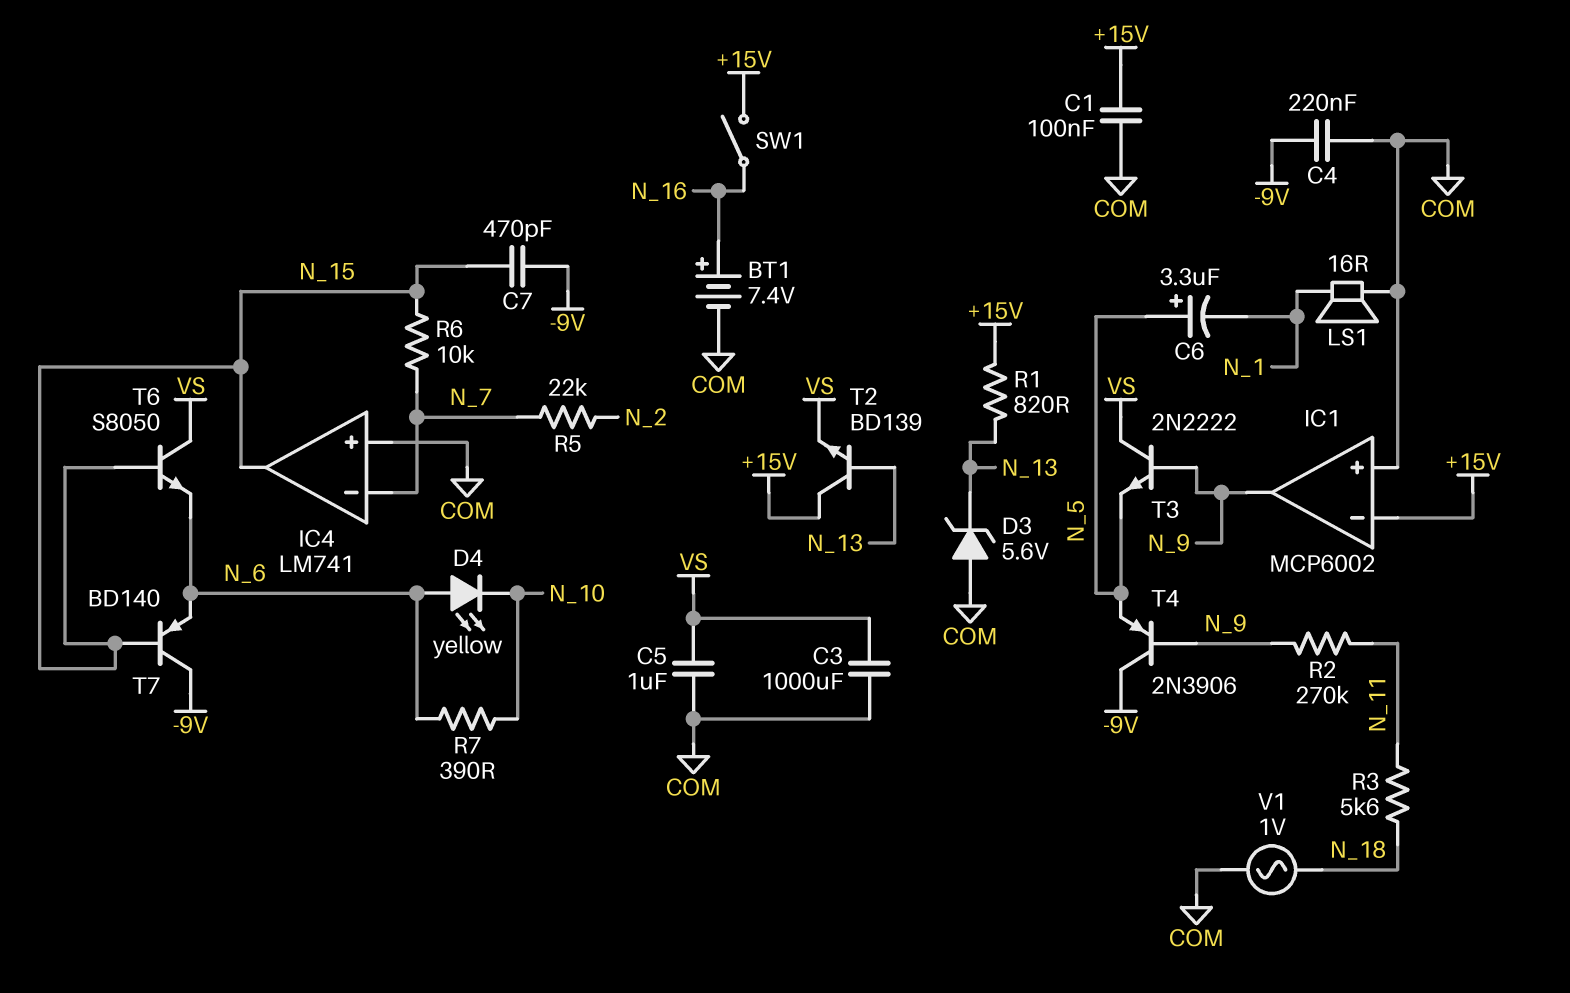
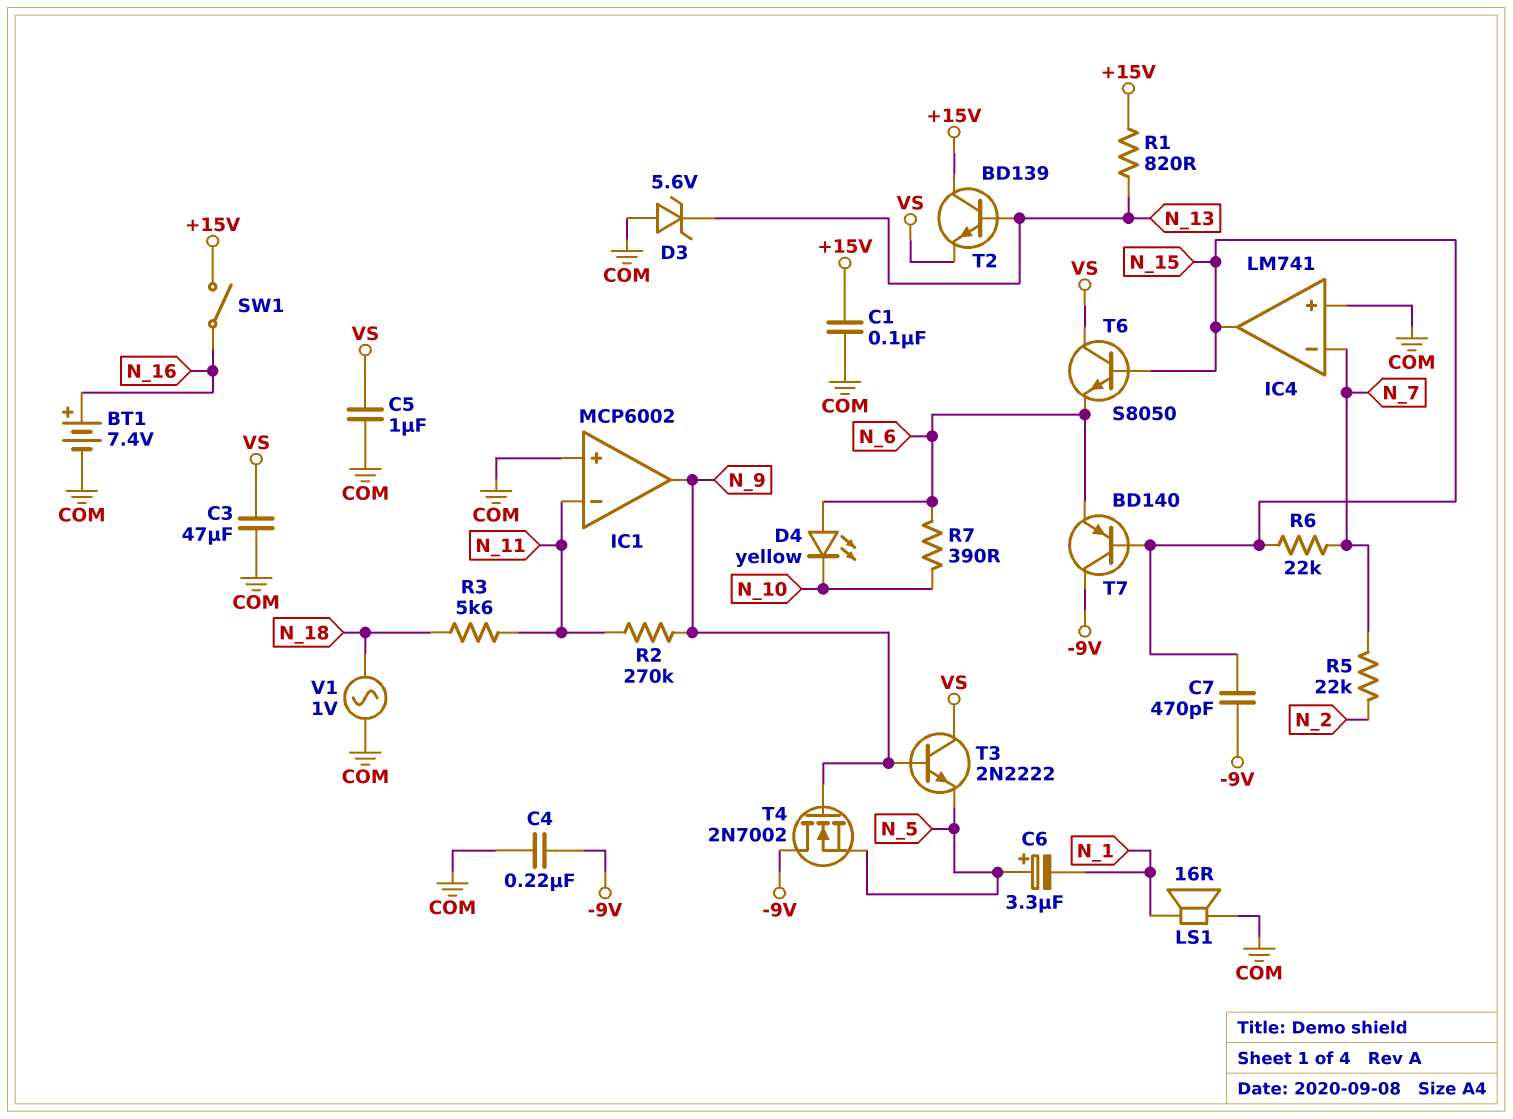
C3: 1000uF (COM, VS) -> 47uF (COM, VS)
IC1 pin in-: +15V -> N_11
R6: 10k (N_7, N_15) -> 22k (N_7, N_15)
T4: PNP 2N3906 (B N_9, C -9V, E N_5) -> NMOS 2N7002 (G N_9, D -9V, S N_5)

